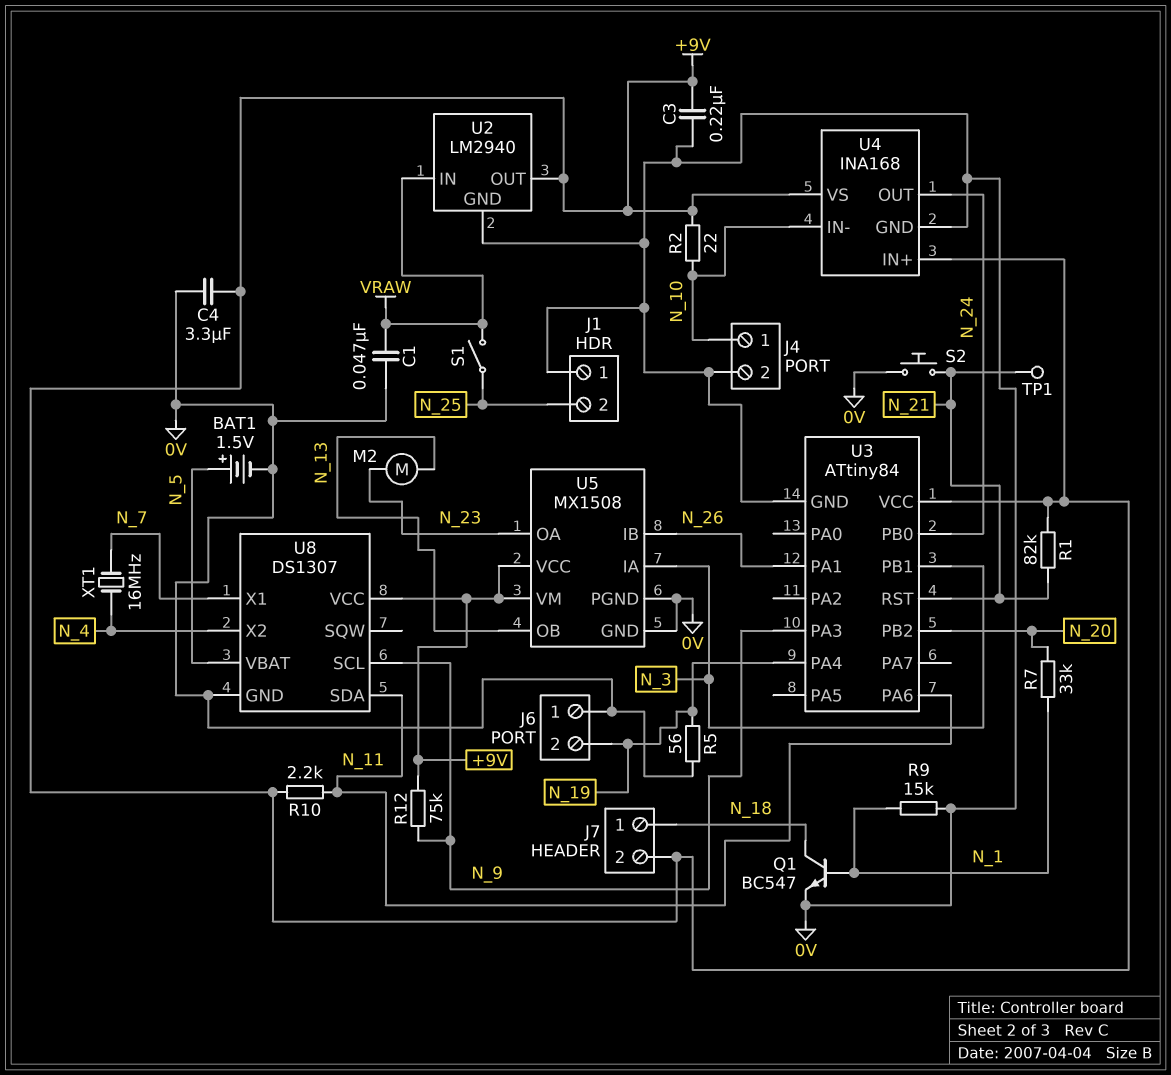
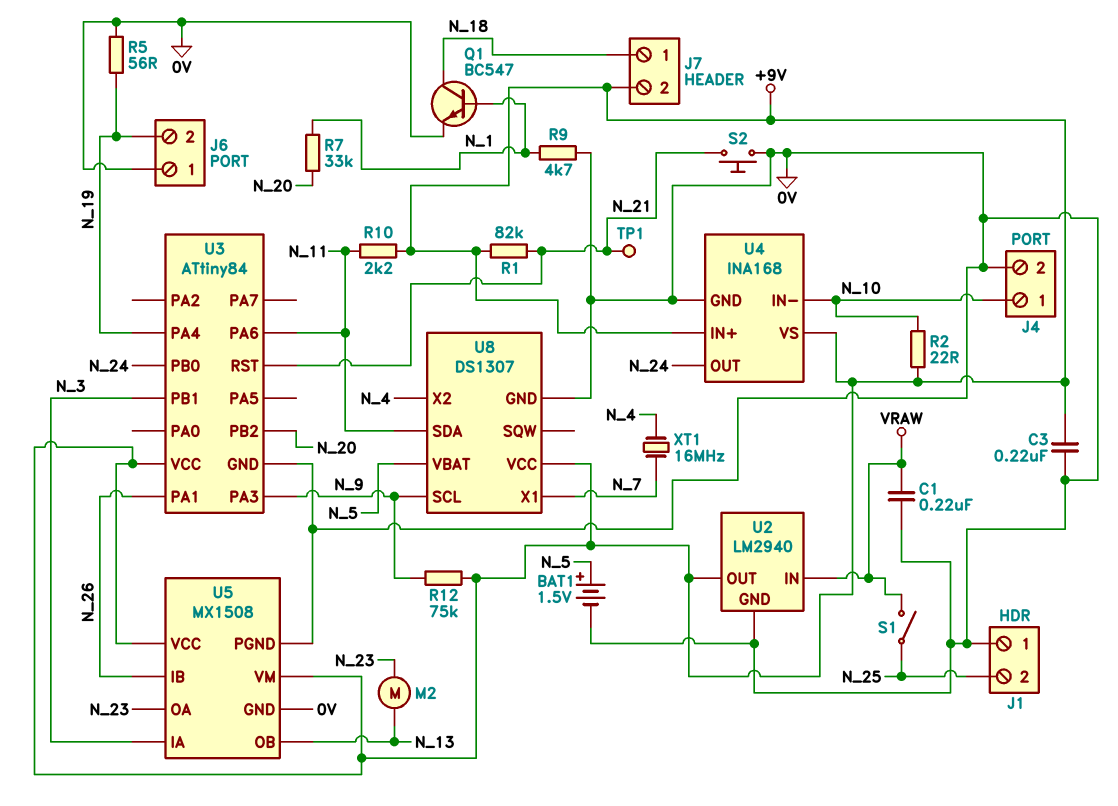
C1: 47nF (0V, VRAW) -> 220nF (0V, VRAW)
C4: 3.3uF (+9V, 0V) -> none
R9: 15k (0V, N_1) -> 4.7k (0V, N_1)

